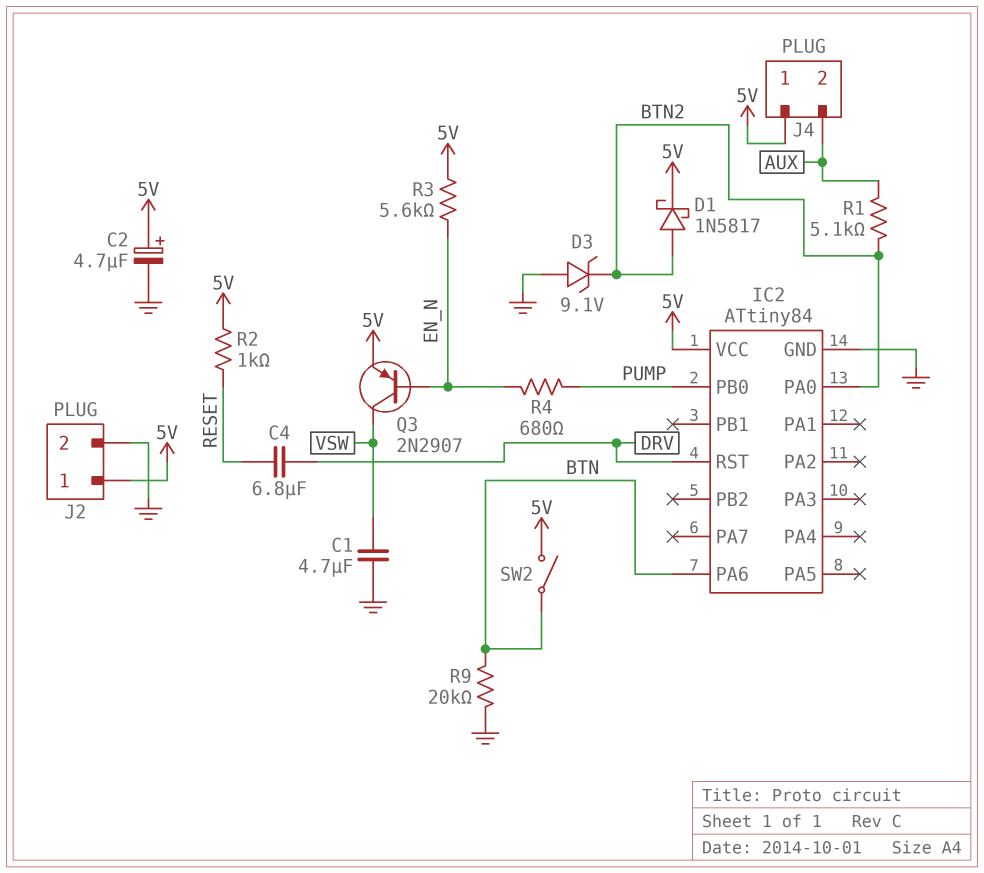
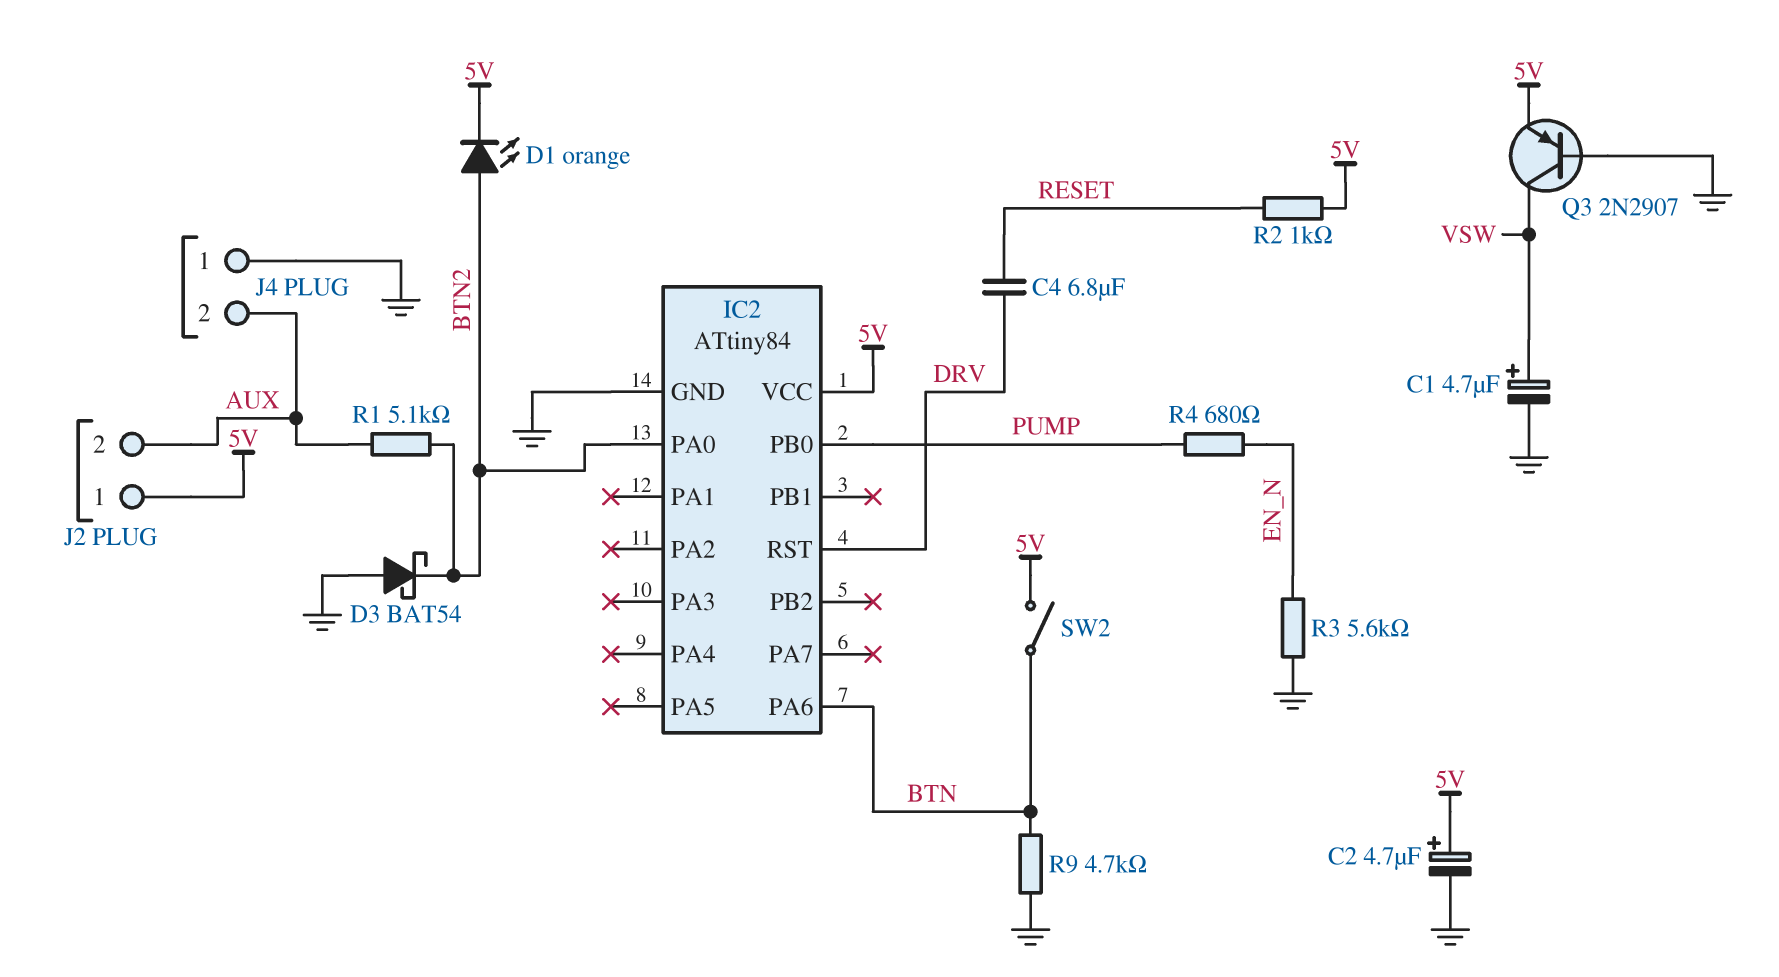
C1: 4.7uF (GND, VSW) -> 4.7uF (plus VSW, minus GND)
D1: schottky 1N5817 (A BTN2, K 5V) -> LED orange (A BTN2, K 5V)
D3: zener 9.1V (A GND, K BTN2) -> schottky BAT54 (A GND, K BTN2)
J2 pin 2: GND -> AUX
J4 pin 1: 5V -> GND
Q3: PNP 2N2907 (B EN_N, C VSW, E 5V) -> PNP 2N2907 (B GND, C VSW, E 5V)
R3: 5.6k (5V, EN_N) -> 5.6k (EN_N, GND)
R9: 20k (BTN, GND) -> 4.7k (BTN, GND)

